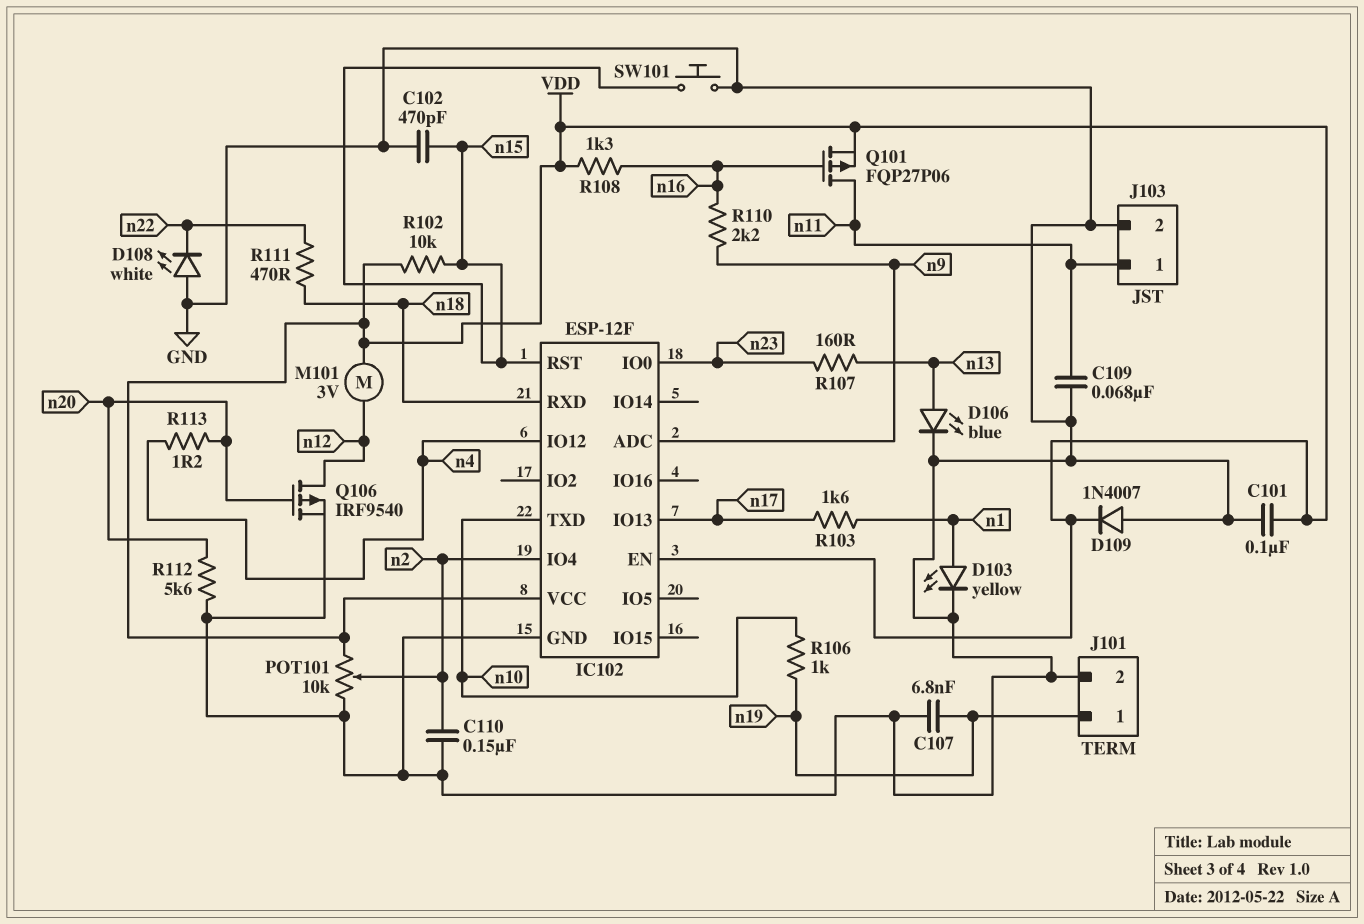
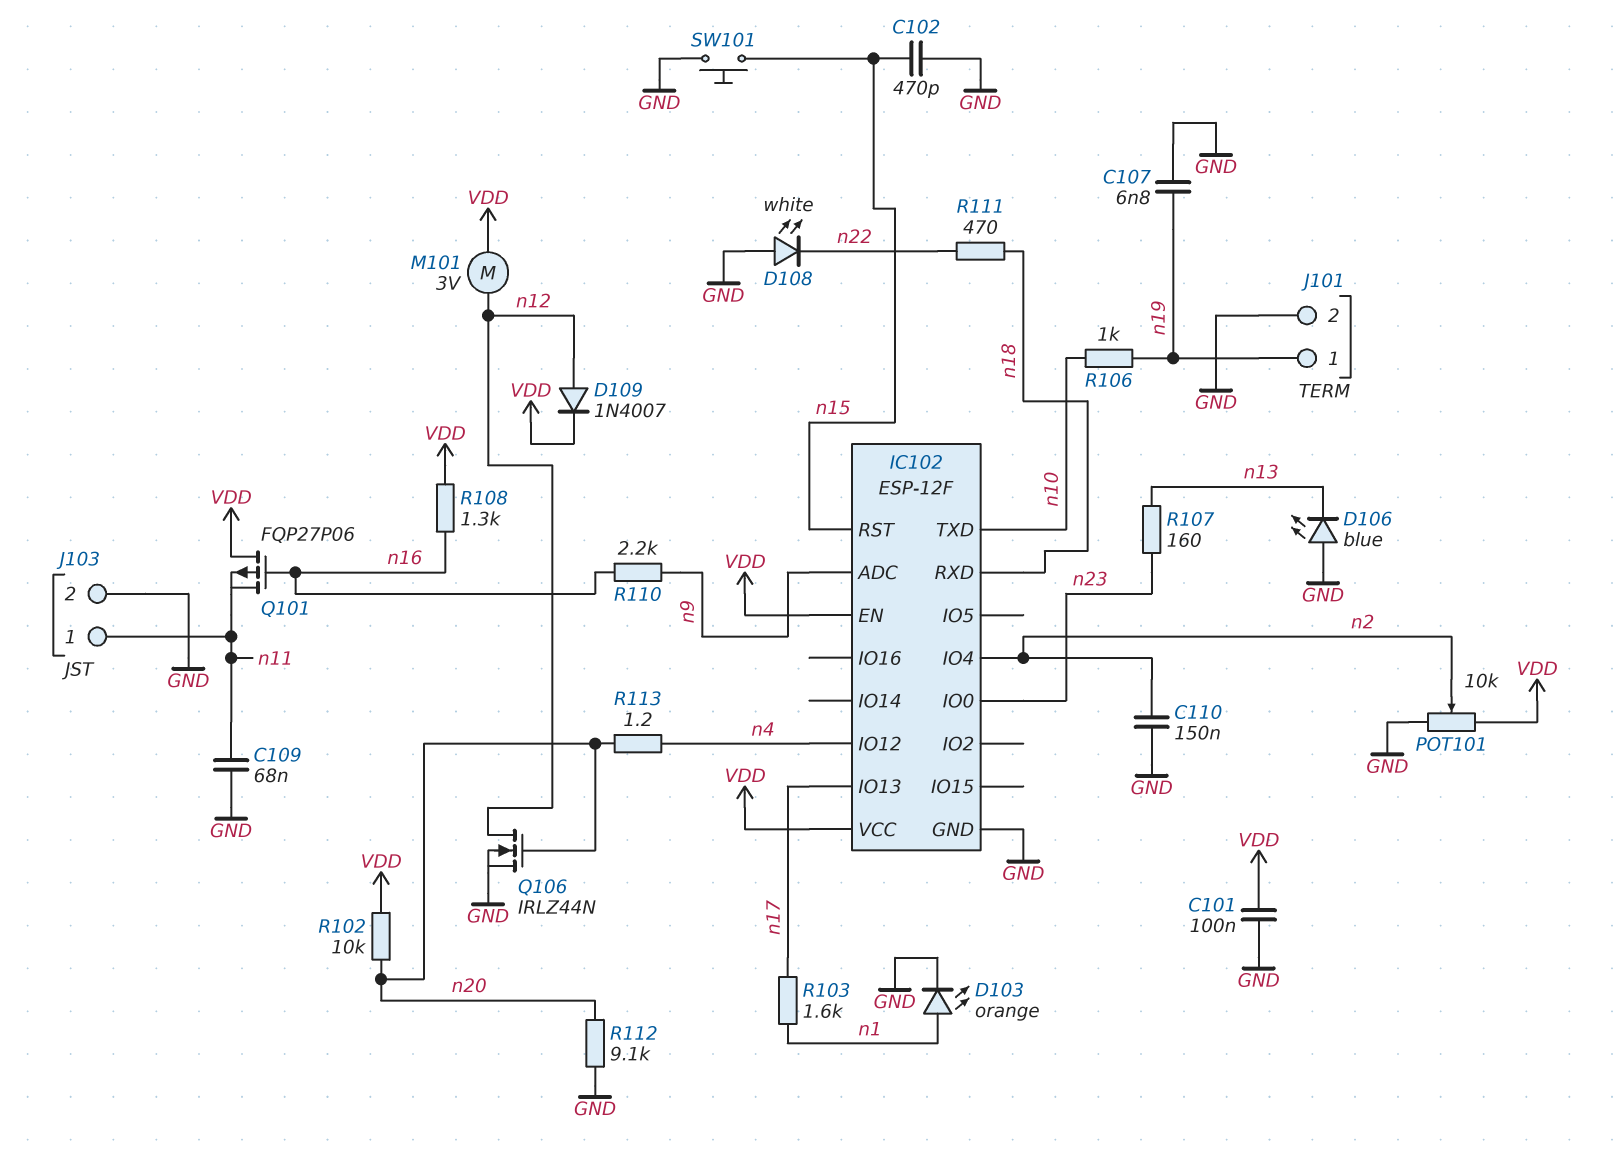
D103: LED yellow (A n1, K GND) -> LED orange (A n1, K GND)
D106: LED blue (A n13, K GND) -> LED blue (A GND, K n13)
D109: diode 1N4007 (A GND, K VDD) -> diode 1N4007 (A n12, K VDD)
Q101: PMOS FQP27P06 (G n16, D n11, S VDD) -> PMOS FQP27P06 (G n16, D VDD, S n11)
Q106: PMOS IRF9540 (G n20, D n12, S GND) -> NMOS IRLZ44N (G n20, D n12, S GND)
R102: 10k (VDD, n15) -> 10k (VDD, n20)
R112: 5.6k (GND, n20) -> 9.1k (GND, n20)

